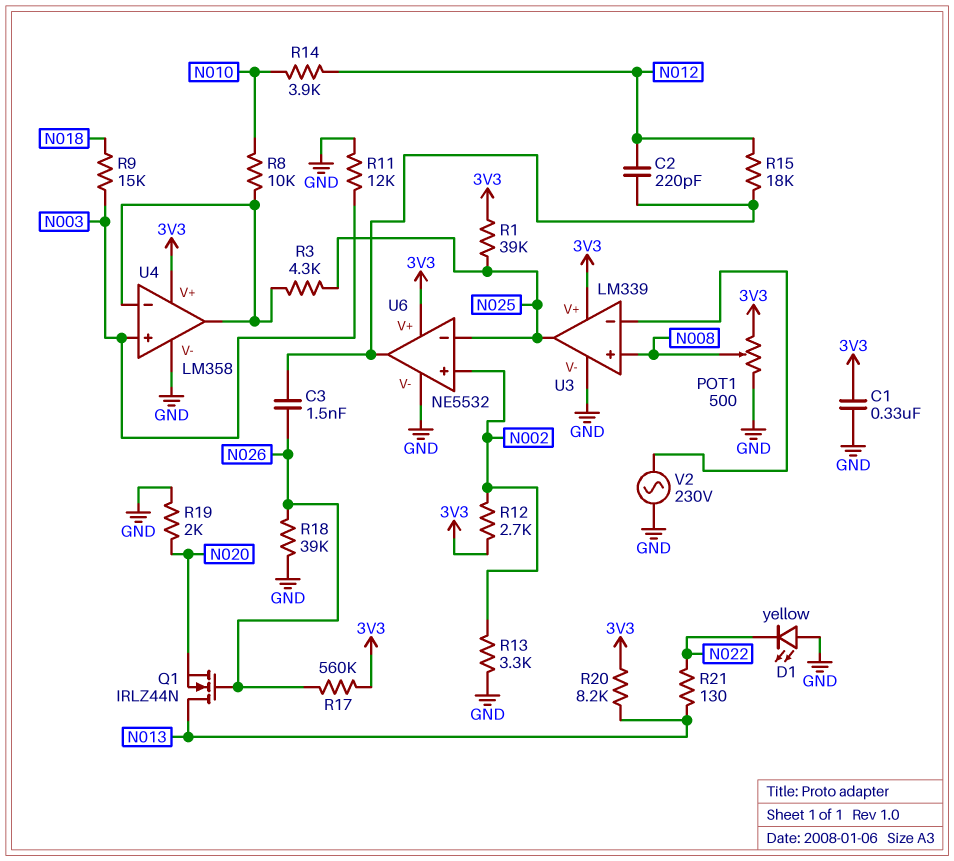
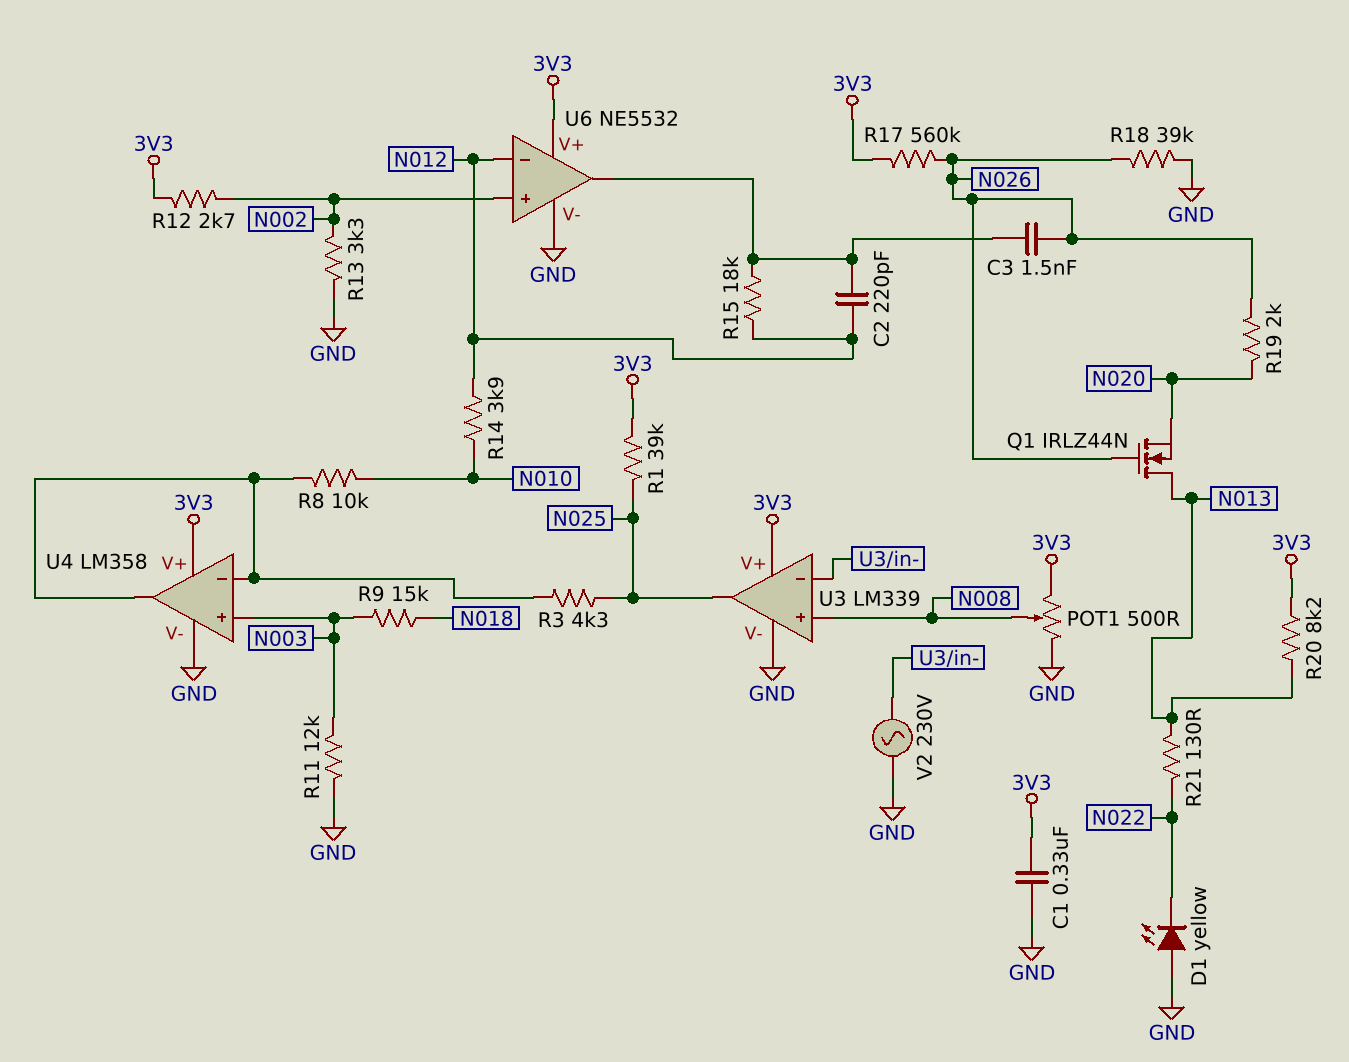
R19: 2k (GND, N020) -> 2k (N020, N026)
U6 pin in-: N025 -> N012

